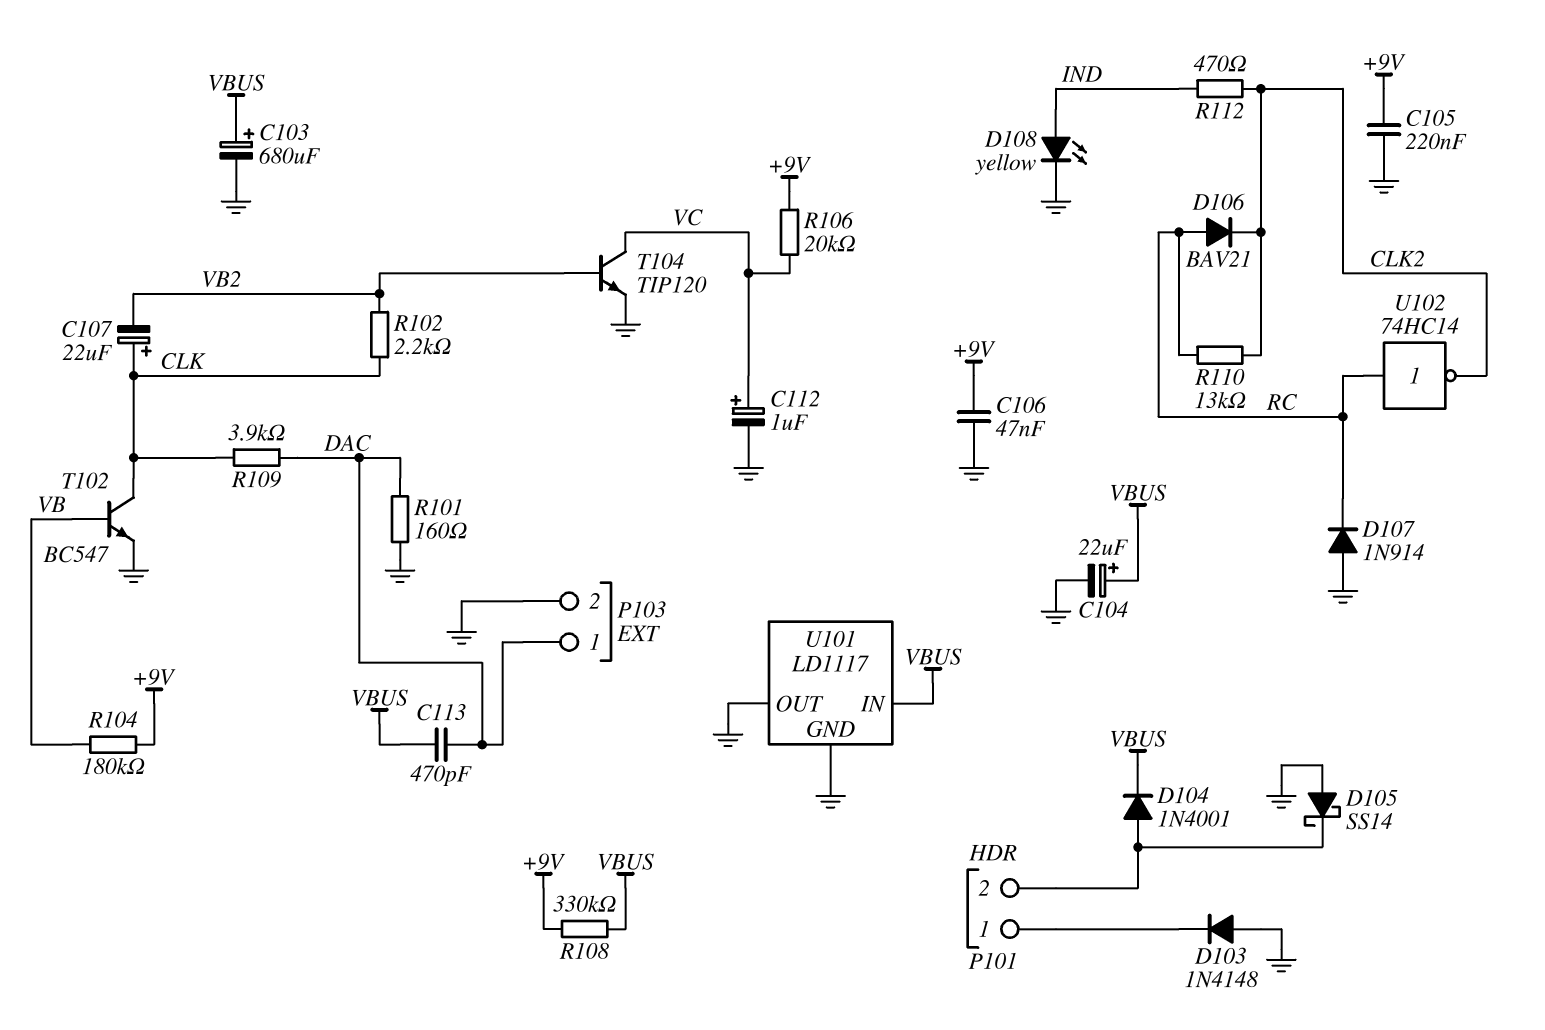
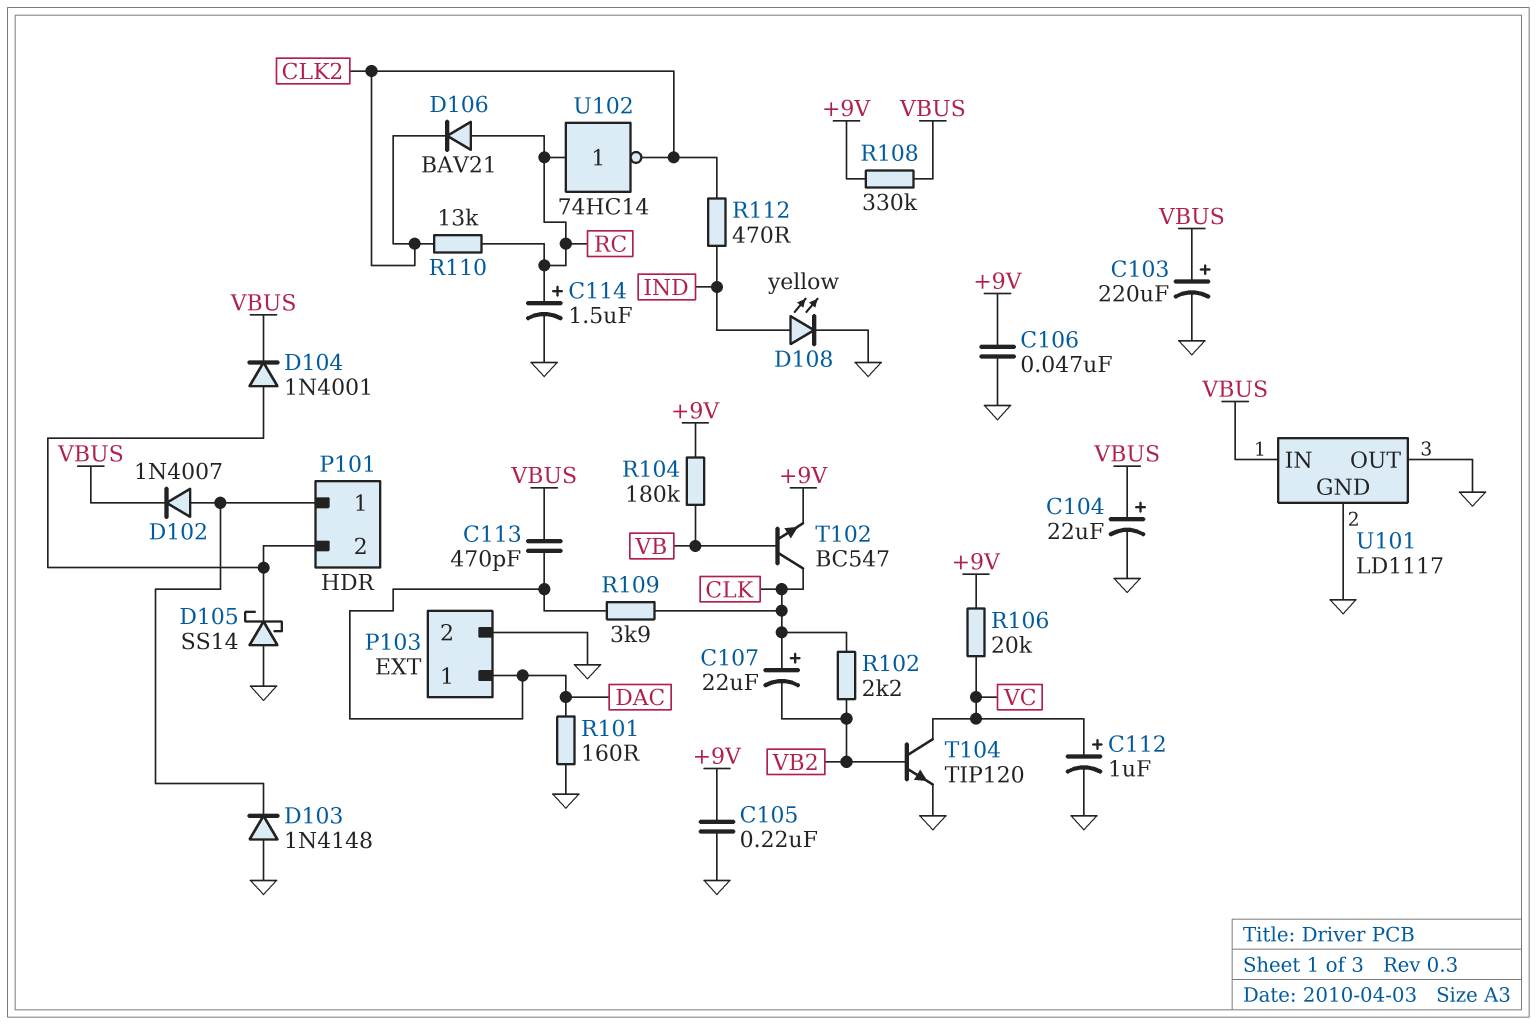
C103: 680uF (plus VBUS, minus GND) -> 220uF (plus VBUS, minus GND)
C114: none -> 1.5uF (plus RC, minus GND)
D102: none -> diode 1N4007 (A P101/1, K VBUS)
D107: diode 1N914 (A GND, K RC) -> none
T102: NPN BC547 (B VB, C CLK, E GND) -> NPN BC547 (B VB, C CLK, E +9V)

